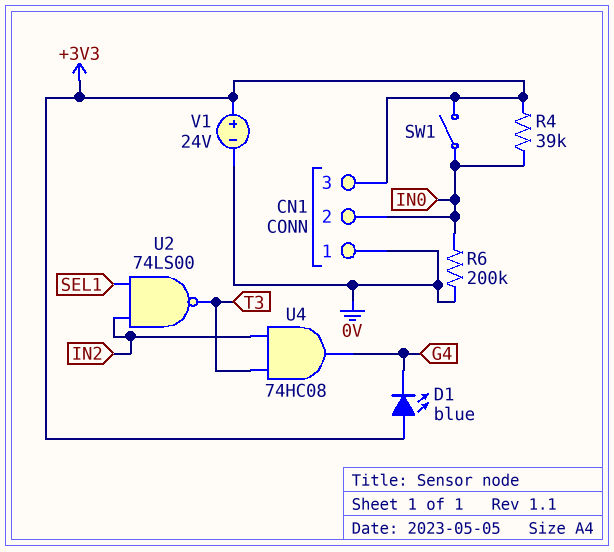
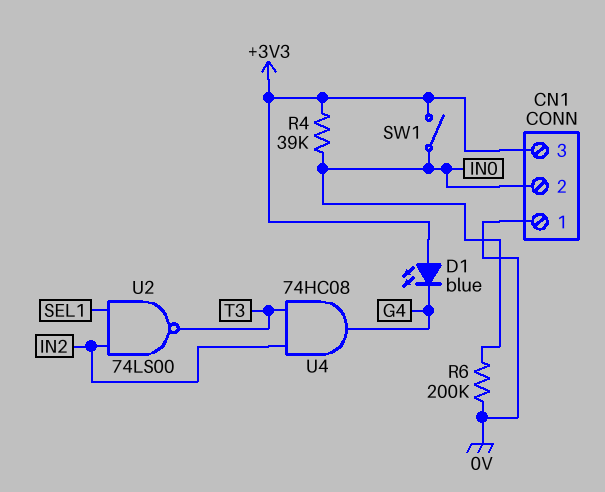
V1: 24V (plus +3V3, minus 0V) -> none

